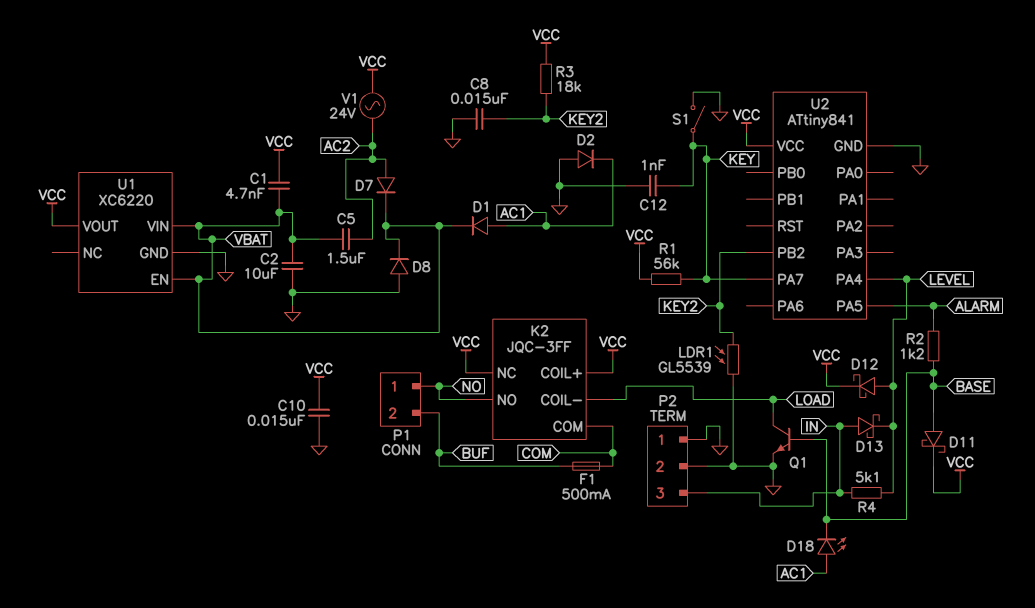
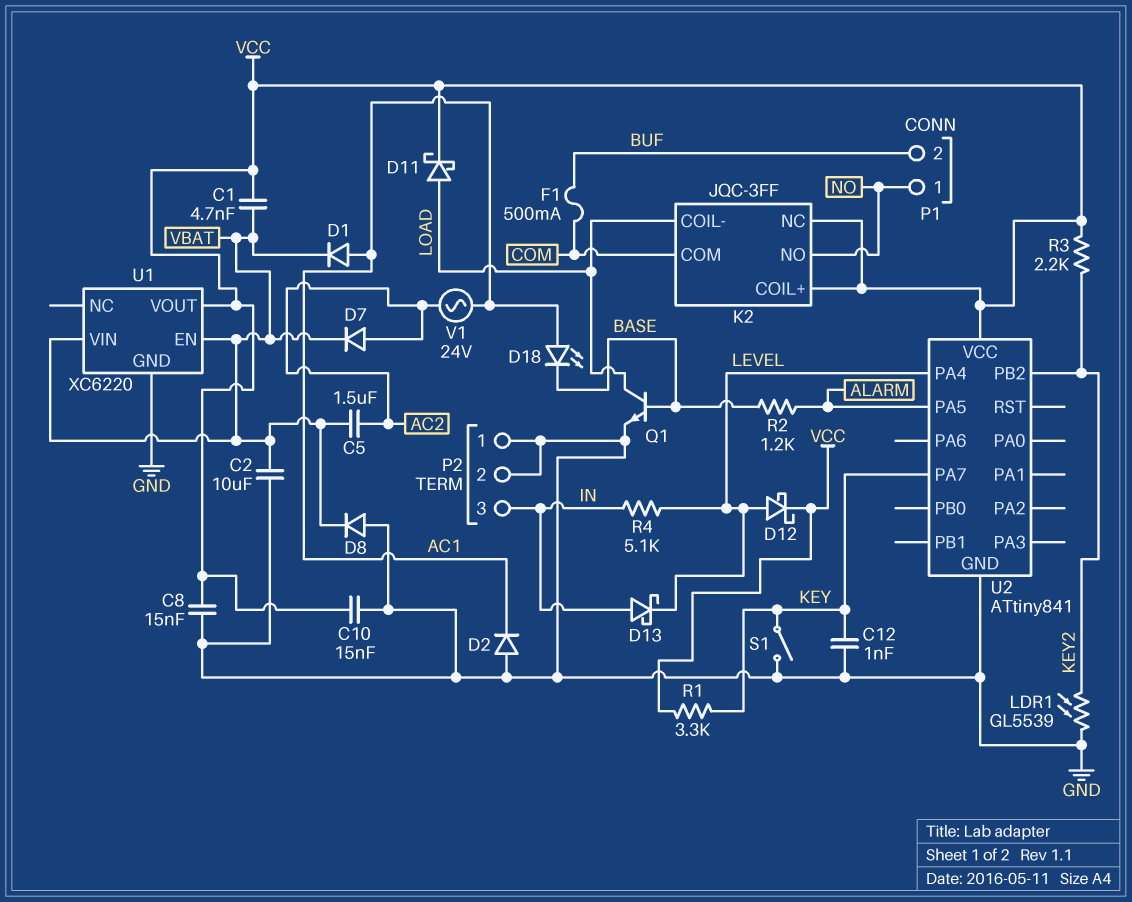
C8: 15nF (GND, KEY2) -> 15nF (GND, VCC)
D11: schottky (A BASE, K VCC) -> schottky (A LOAD, K VCC)
R1: 56k (KEY, VCC) -> 3.3k (KEY, VCC)
R3: 18k (KEY2, VCC) -> 2.2k (KEY2, VCC)
V1: AC 24V (AC2, VCC) -> AC 24V (AC1, AC2)

